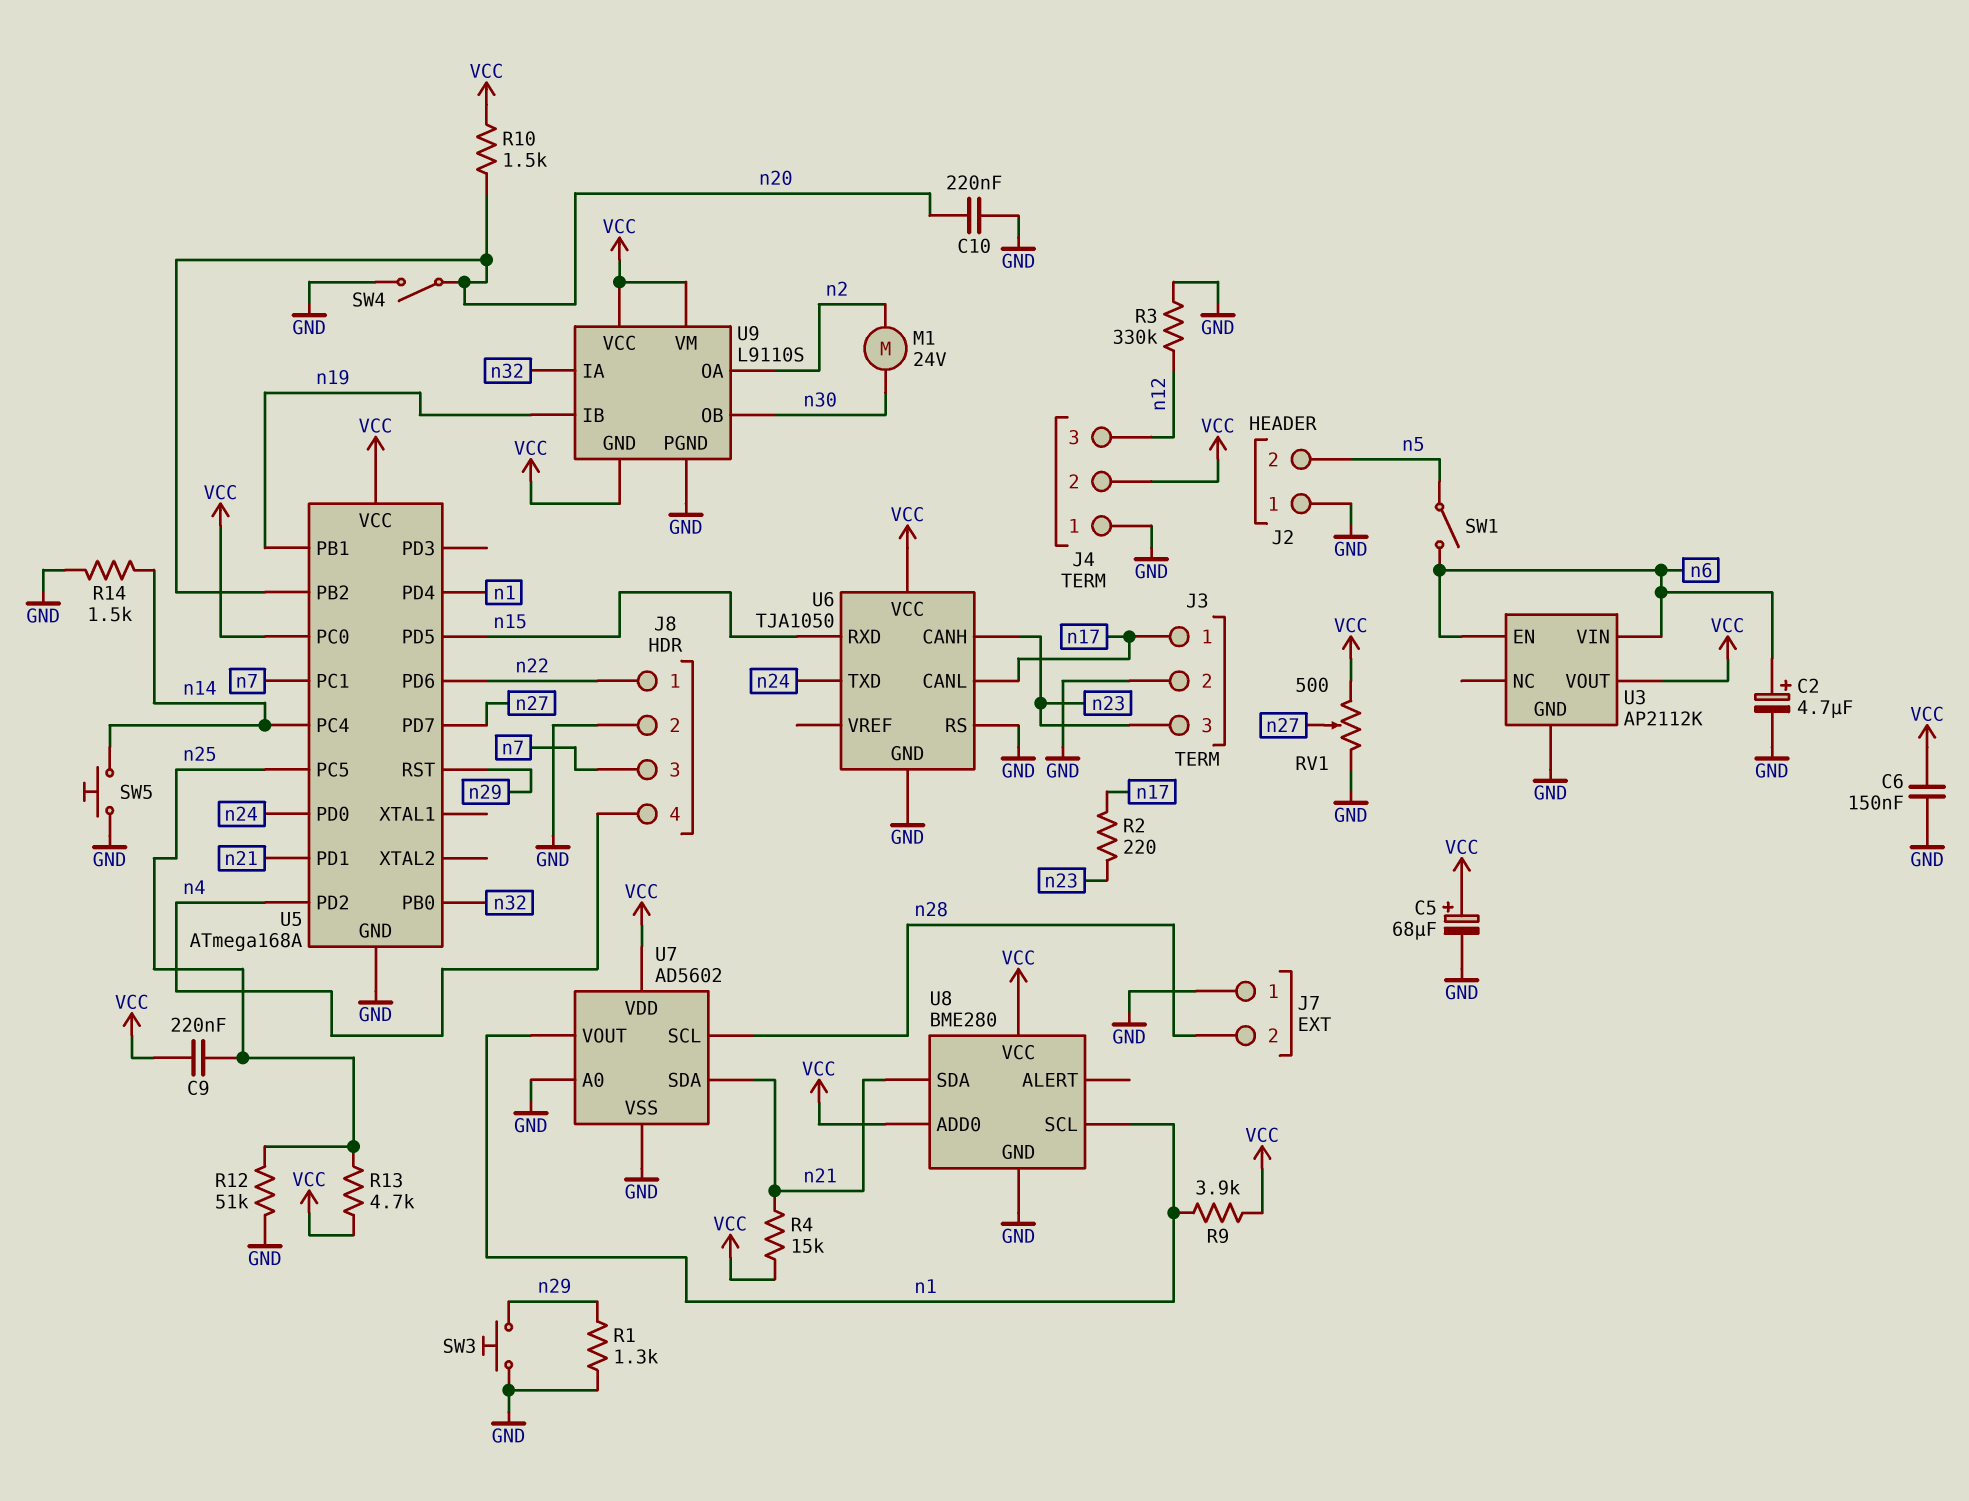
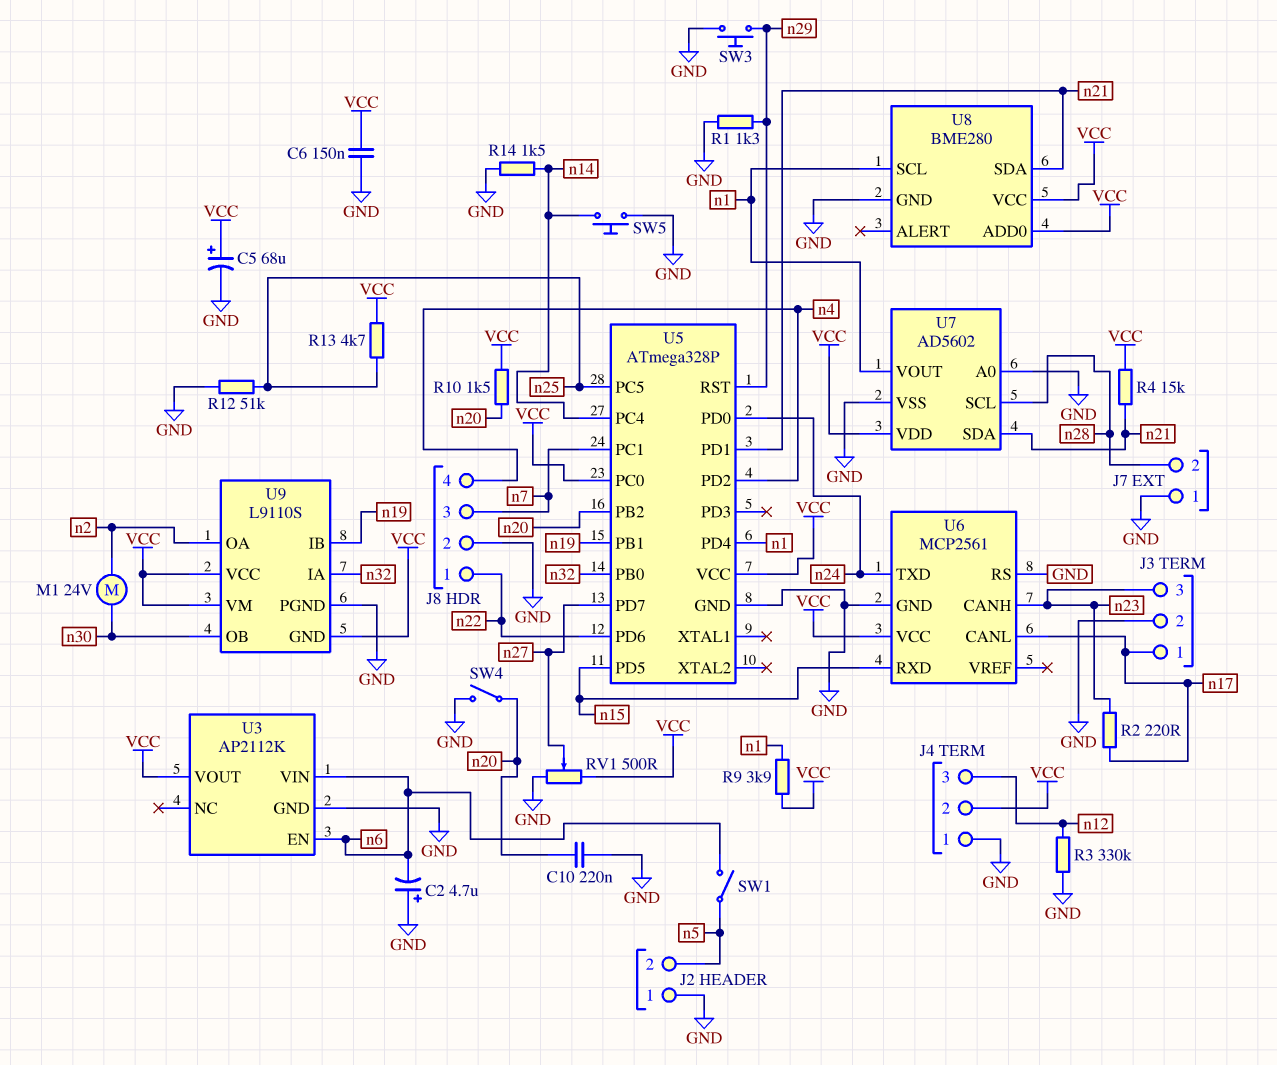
C2: 4.7uF (plus n6, minus GND) -> 4.7uF (plus GND, minus n6)
C9: 220nF (VCC, n25) -> none
U5: ATmega168A -> ATmega328P
U6: TJA1050 -> MCP2561

